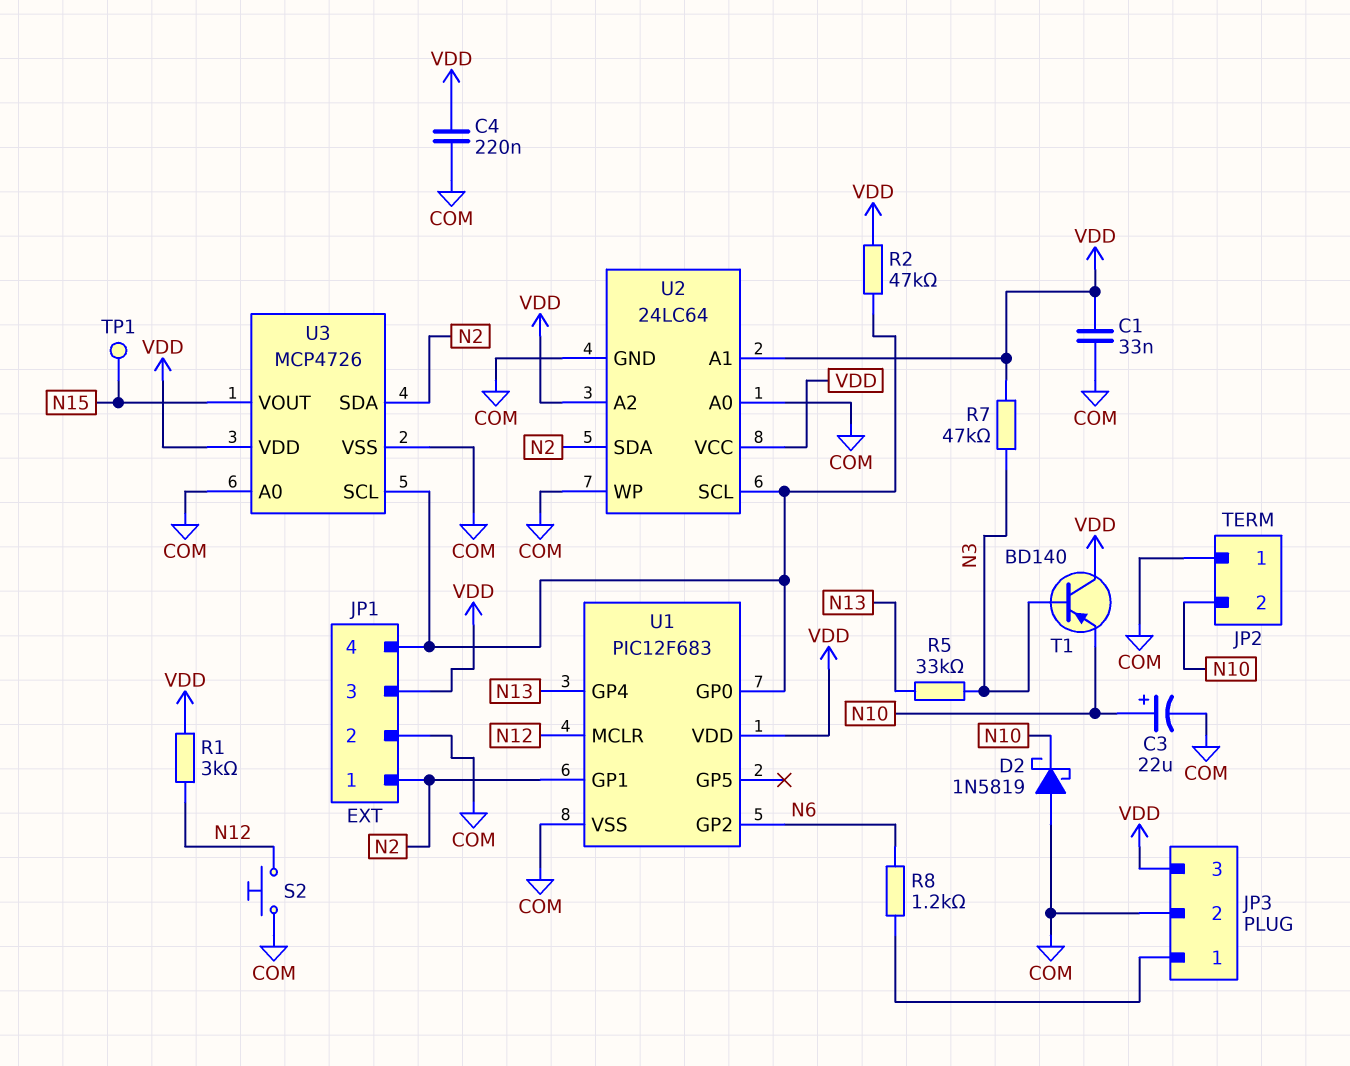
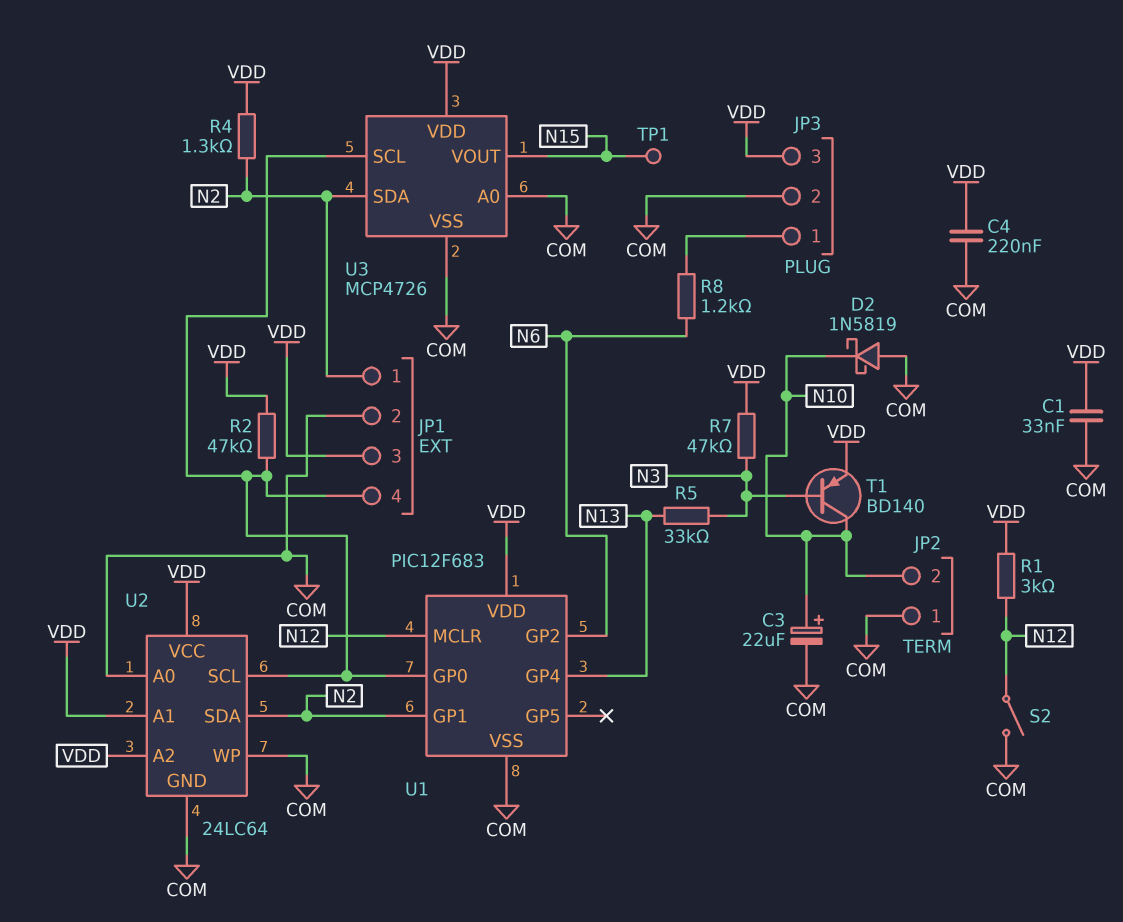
R4: none -> 1.3k (N2, VDD)
S2: button (COM, N12) -> switch (COM, N12)
T1: PNP BD140 (B N3, C VDD, E N10) -> PNP BD140 (B N3, C N10, E VDD)

